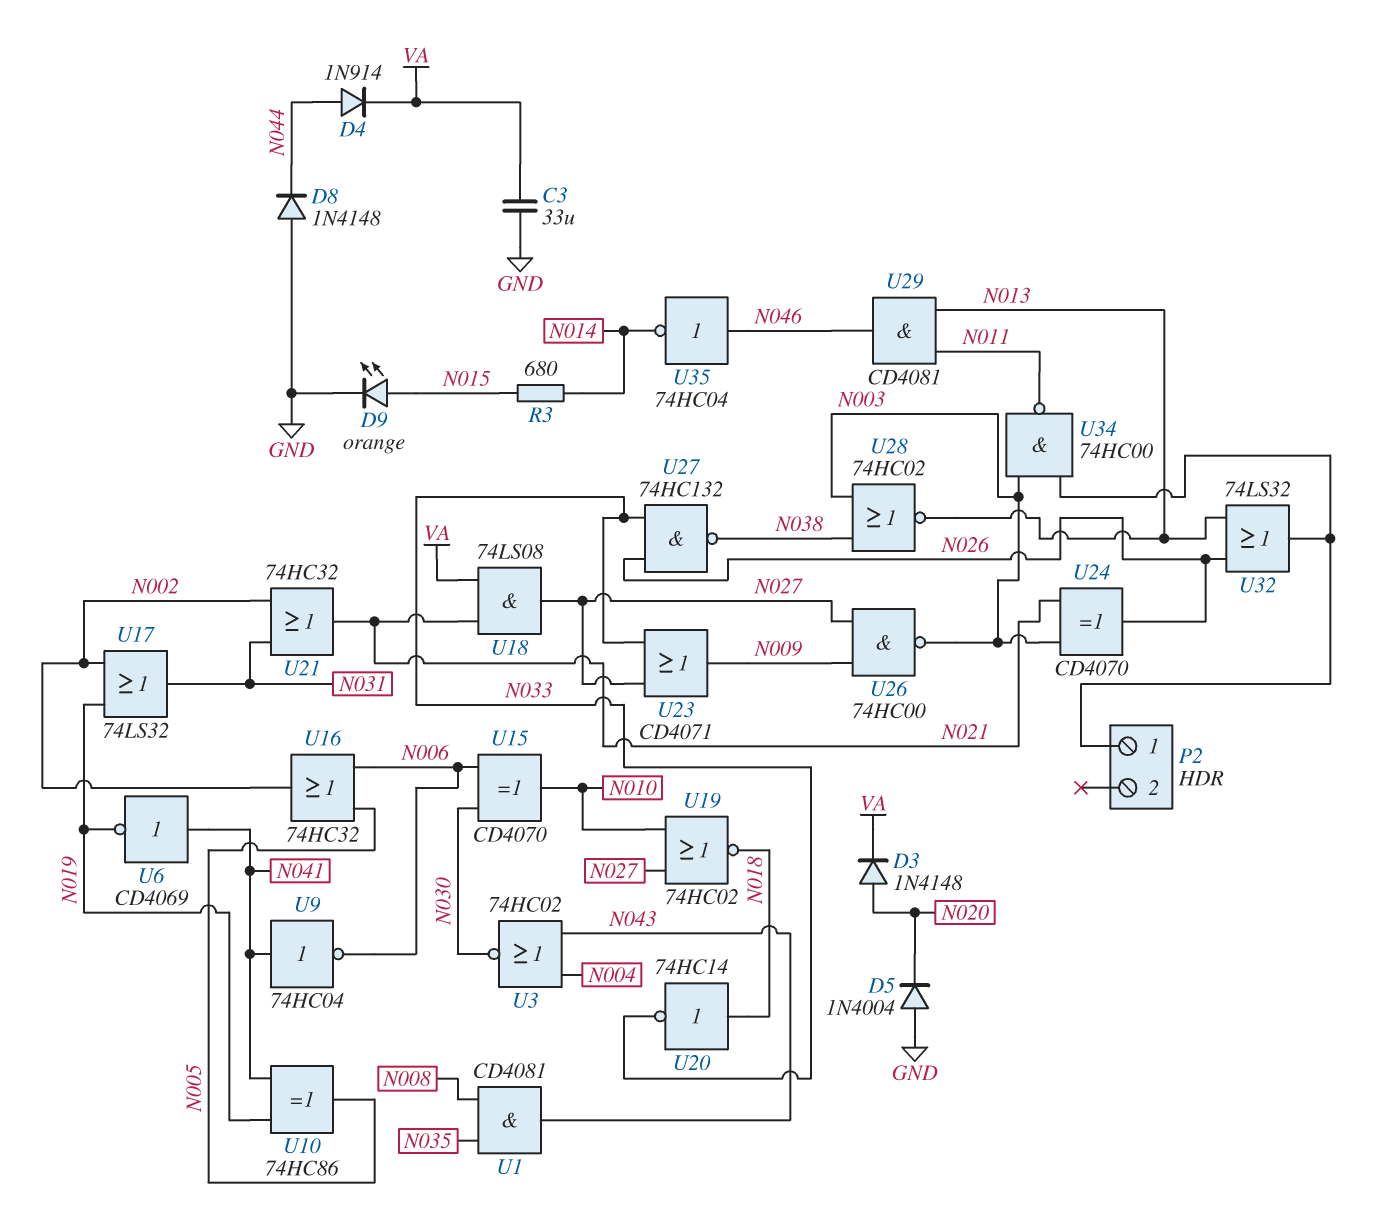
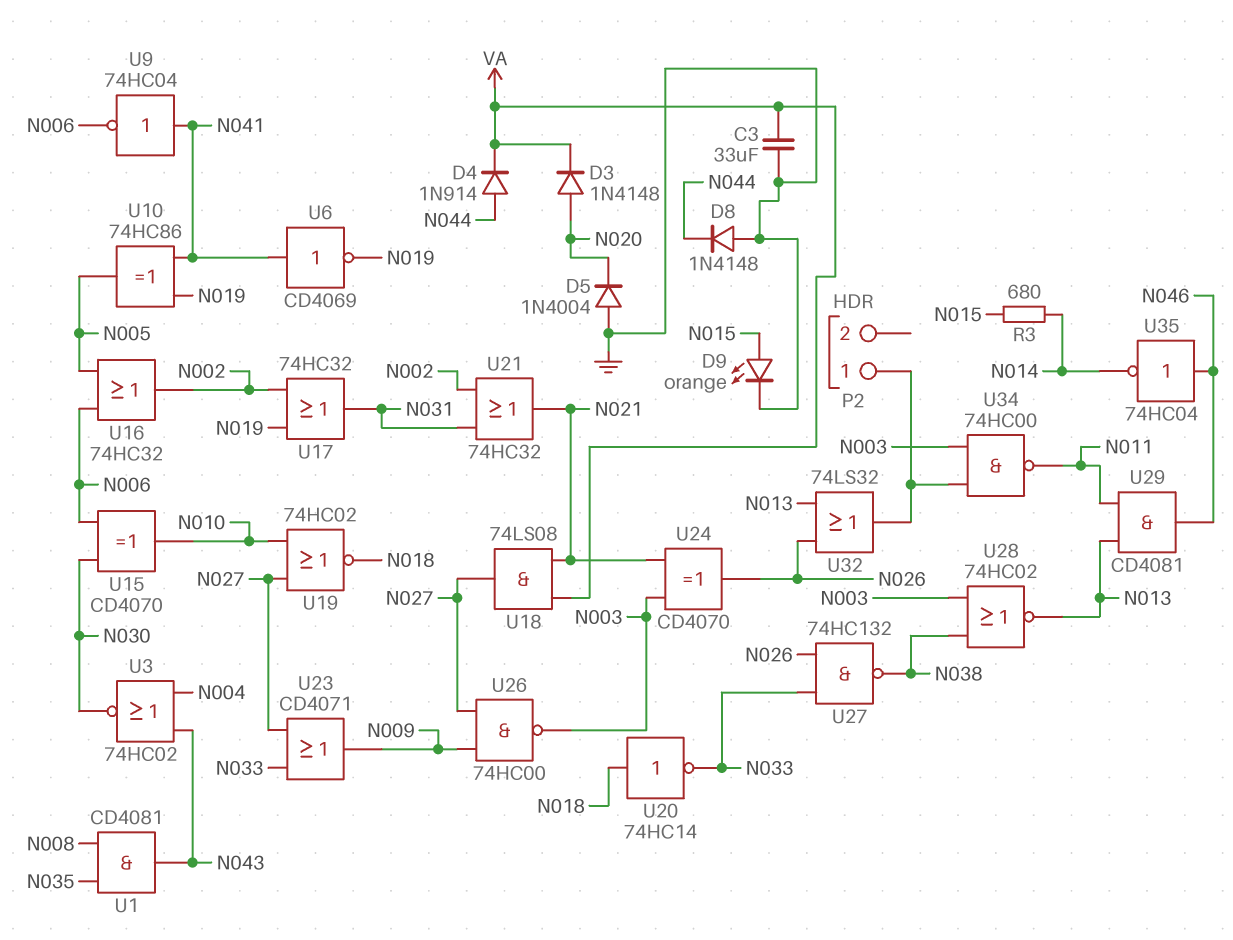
U17: OR 74LS32 (in N002, in N019, out N031) -> OR 74HC32 (in N002, in N019, out N031)

